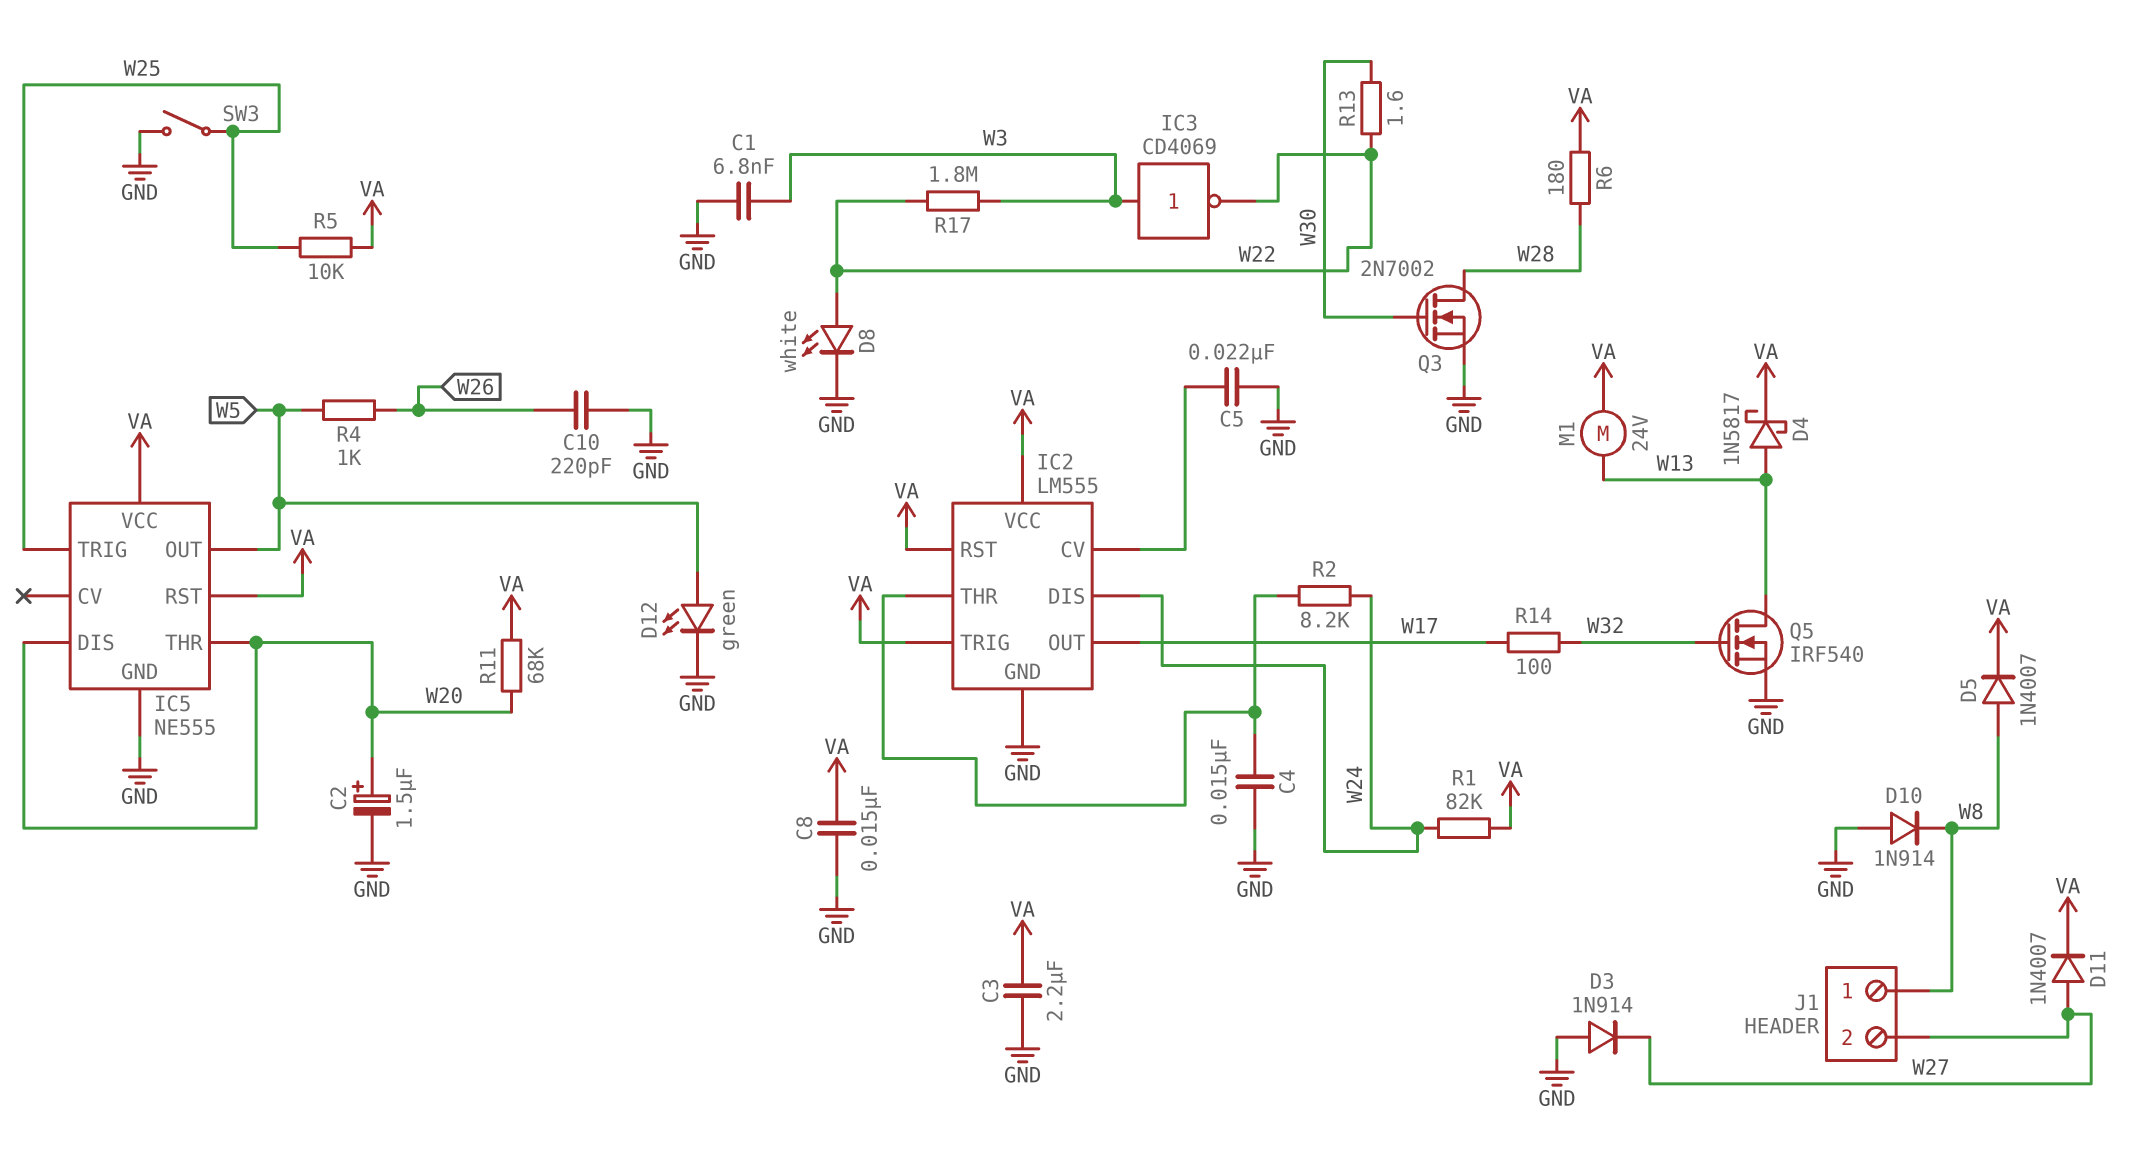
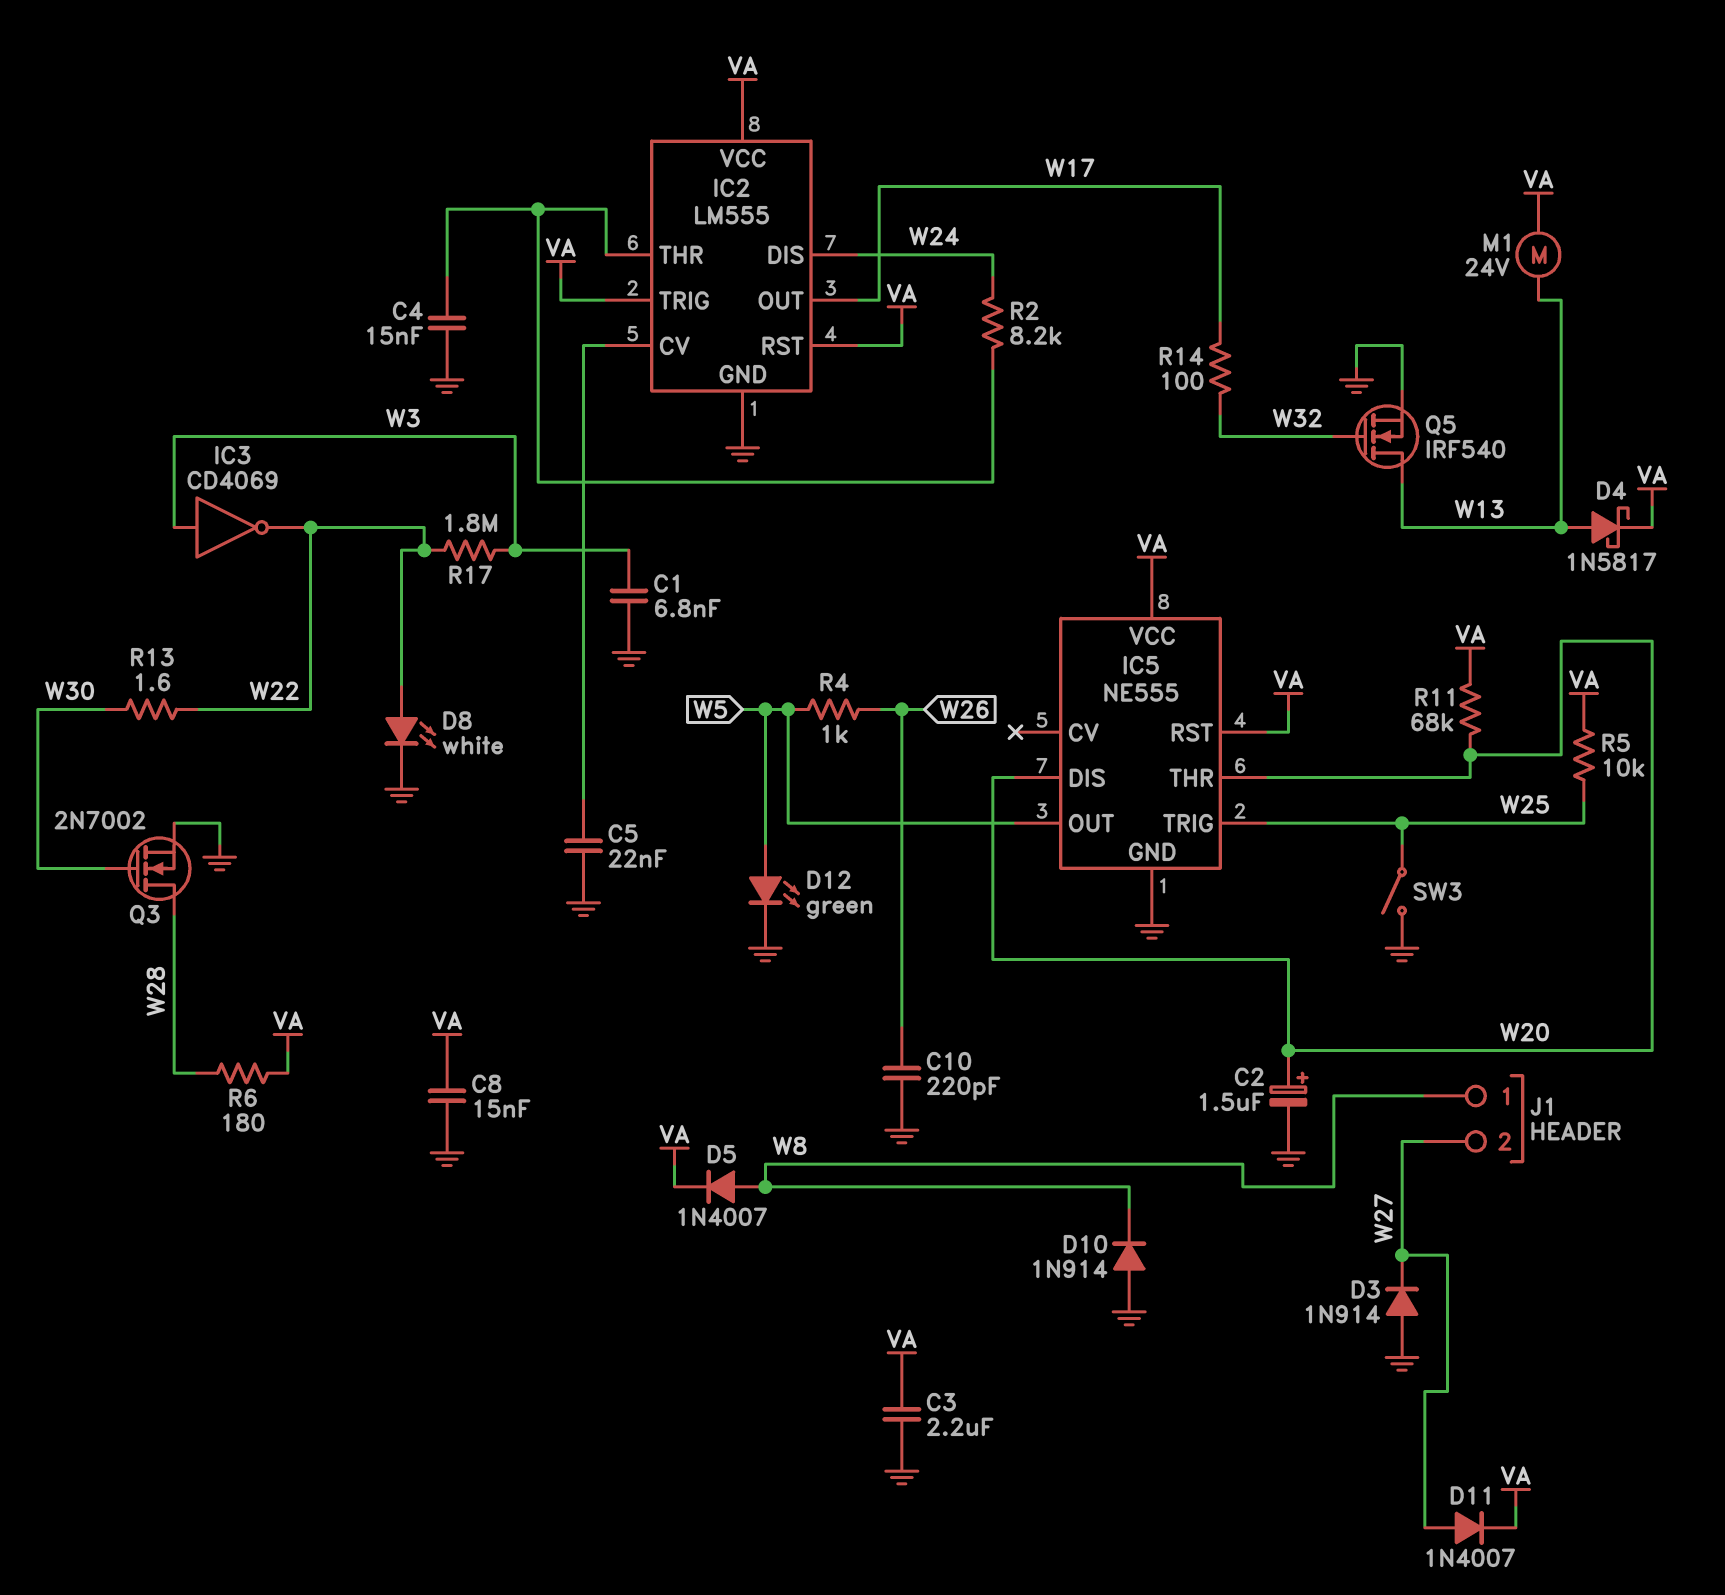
R1: 82k (VA, W24) -> none

